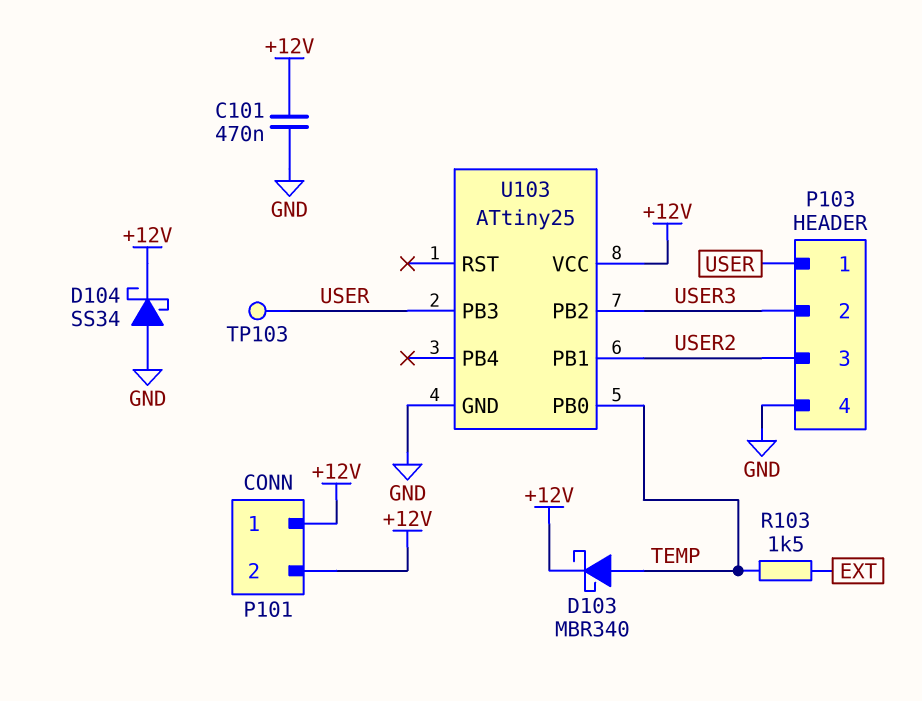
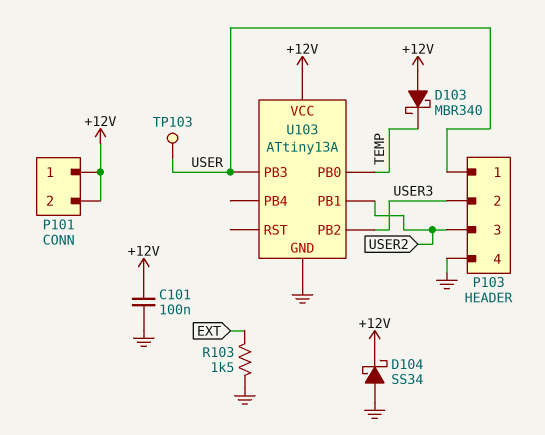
C101: 470nF (+12V, GND) -> 100nF (+12V, GND)
D103: schottky MBR340 (A TEMP, K +12V) -> schottky MBR340 (A +12V, K TEMP)
R103: 1.5k (EXT, TEMP) -> 1.5k (EXT, GND)
U103: ATtiny25 -> ATtiny13A

